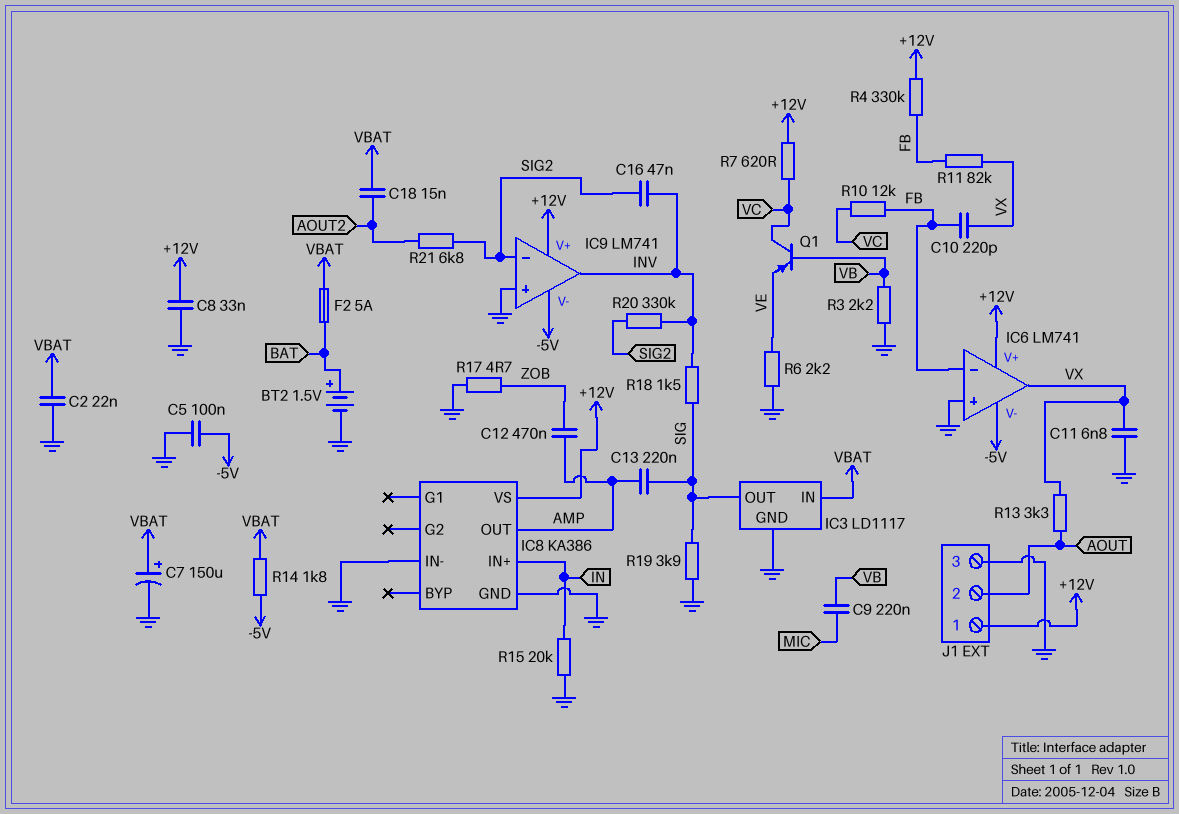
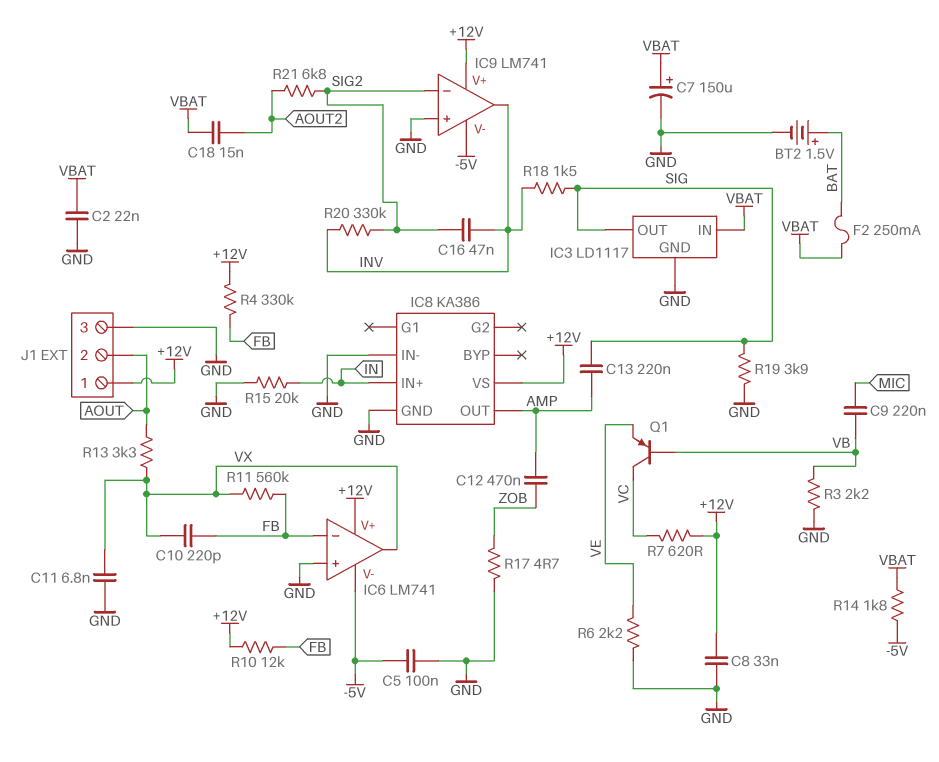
F2: 5A (BAT, VBAT) -> 250mA (BAT, VBAT)
R10: 12k (FB, VC) -> 12k (+12V, FB)
R11: 82k (FB, VX) -> 560k (FB, VX)

